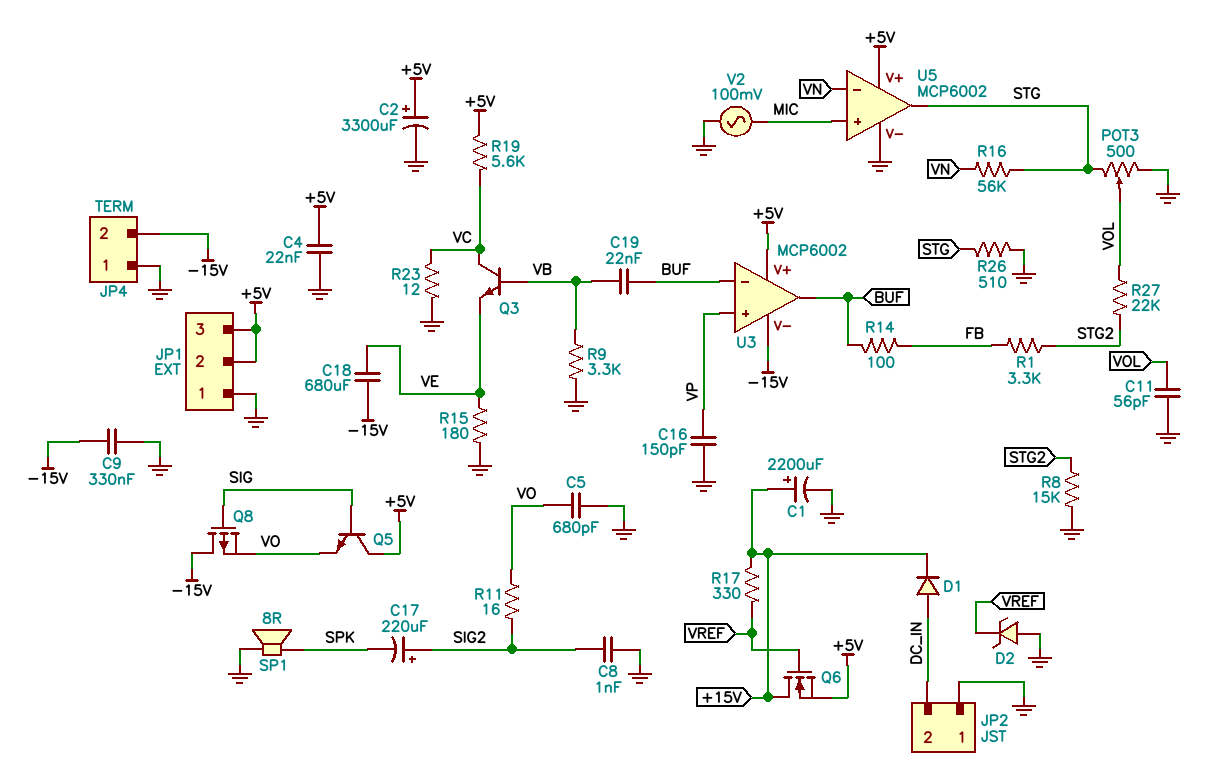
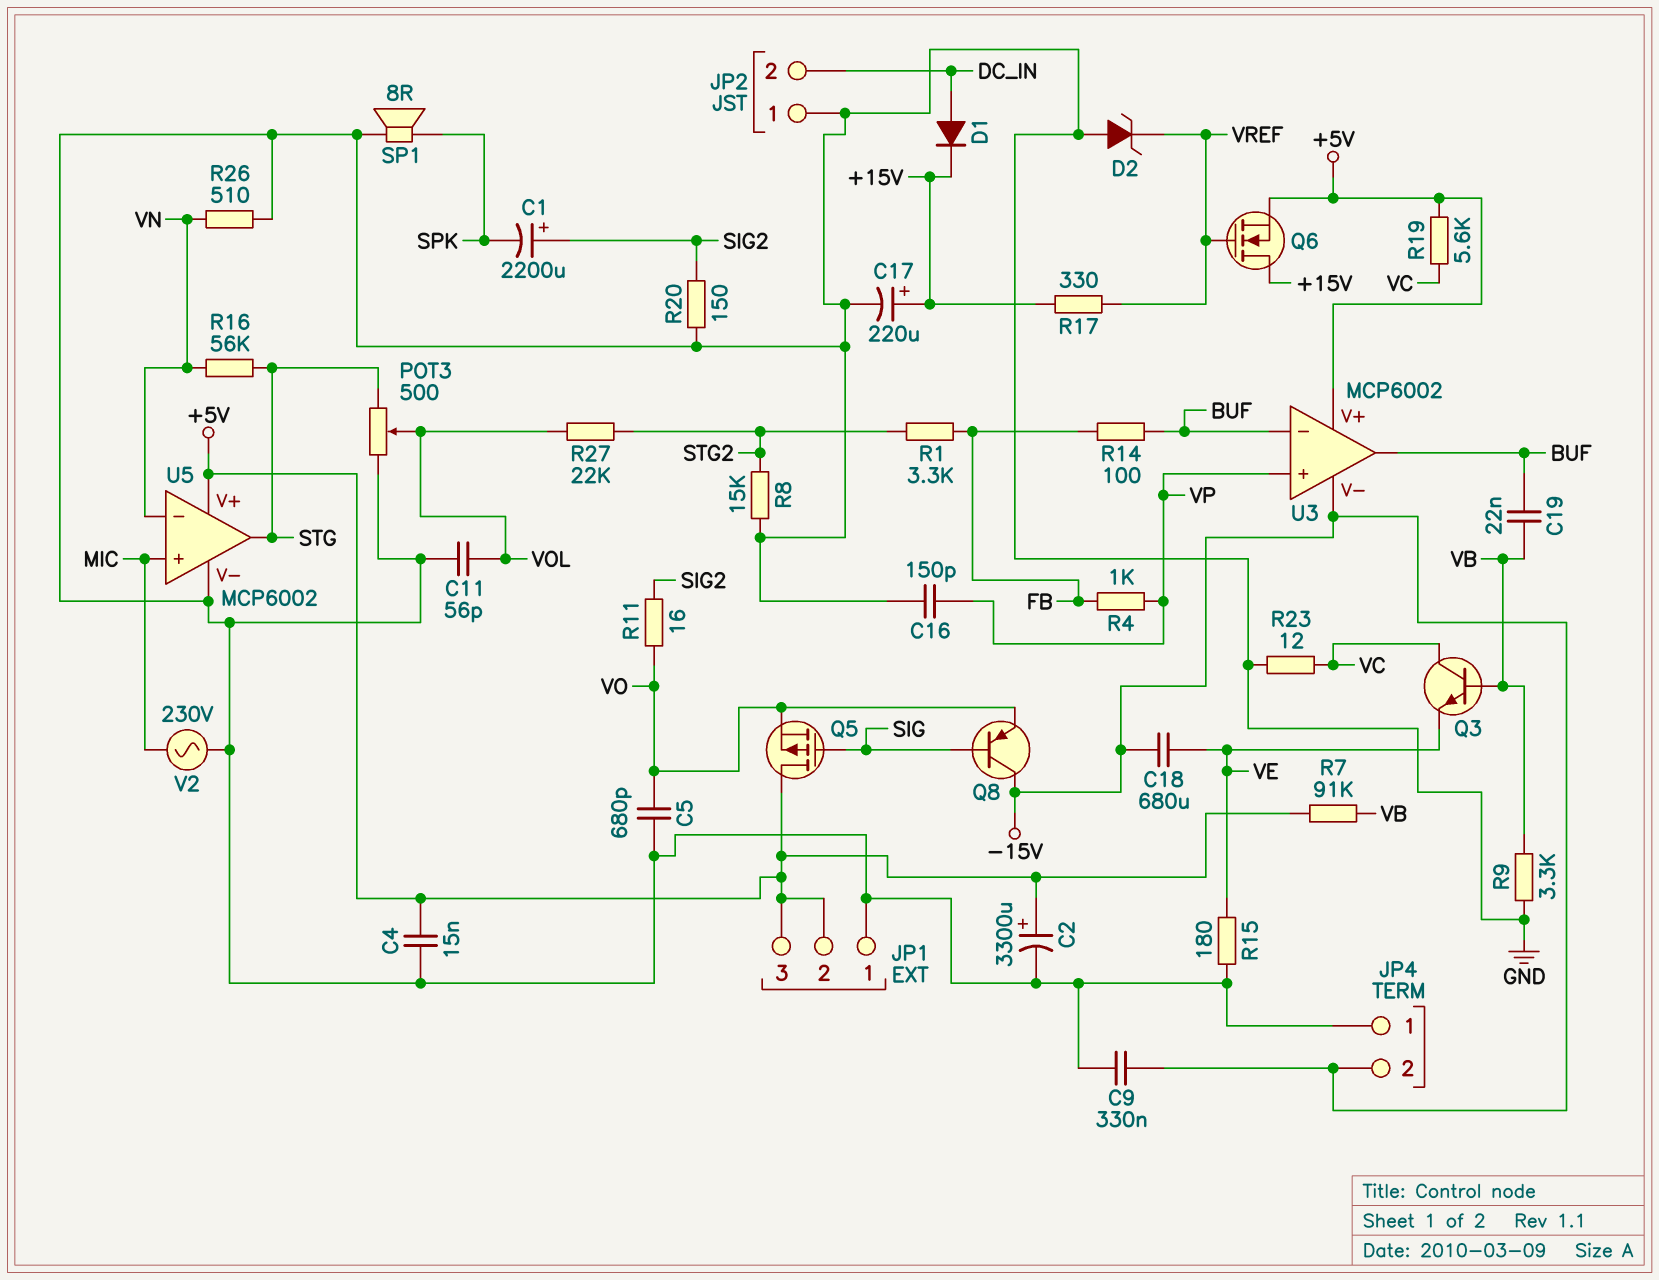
C1: 2200uF (plus +15V, minus GND) -> 2200uF (plus SIG2, minus SPK)
C4: 22nF (+5V, GND) -> 15nF (+5V, GND)
C8: 1nF (GND, SIG2) -> none
C17: 220uF (plus SIG2, minus SPK) -> 220uF (plus +15V, minus GND)
Q5: NPN (B SIG, C +5V, E VO) -> PMOS (G SIG, D +5V, S VO)
Q8: PMOS (G SIG, D -15V, S VO) -> PNP (B SIG, C -15V, E VO)
R4: none -> 1k (FB, VP)
R7: none -> 91k (+5V, VB)
R20: none -> 150 (GND, SIG2)
R26: 510 (GND, STG) -> 510 (GND, VN)
V2: AC 100mV (GND, MIC) -> AC 230V (GND, MIC)

